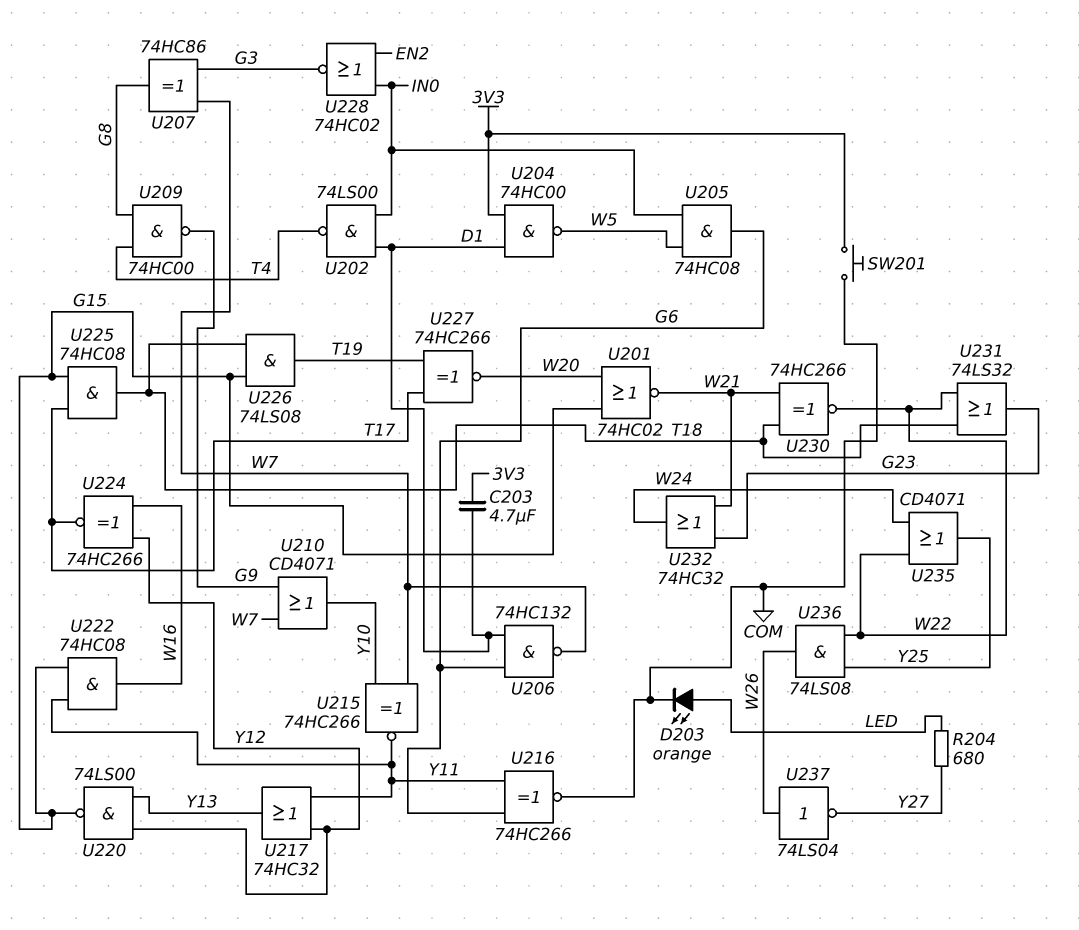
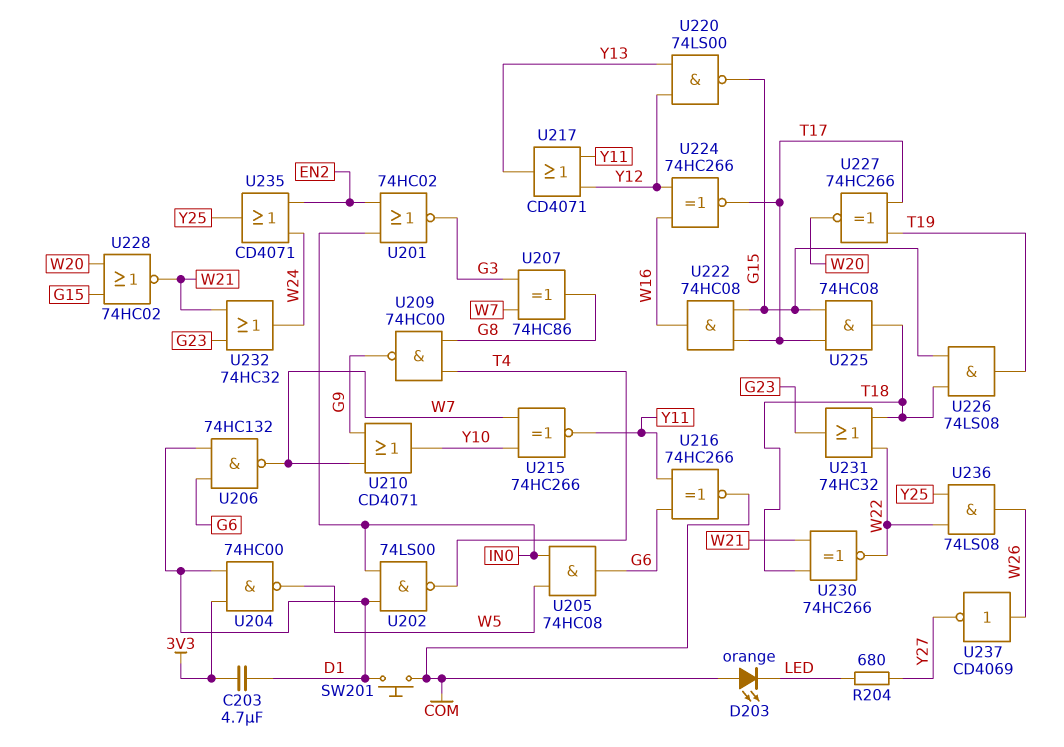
D203: LED orange (A LED, K COM) -> LED orange (A COM, K LED)
SW201: button (3V3, COM) -> button (COM, D1)
U201: NOR 74HC02 (in G15, in W20, out W21) -> NOR 74HC02 (in EN2, in IN0, out G3)
U217: OR 74HC32 (in Y11, in Y12, out Y13) -> OR CD4071 (in Y11, in Y12, out Y13)
U222: AND 74HC08 (in G15, in Y11, out W16) -> AND 74HC08 (in G15, in T17, out W16)
U228: NOR 74HC02 (in EN2, in IN0, out G3) -> NOR 74HC02 (in G15, in W20, out W21)
U231: OR 74LS32 (in T18, in W22, out G23) -> OR 74HC32 (in T18, in W22, out G23)
U235: OR CD4071 (in W22, in W24, out Y25) -> OR CD4071 (in EN2, in W24, out Y25)
U237: NOT 74LS04 (in W26, out Y27) -> NOT CD4069 (in W26, out Y27)

